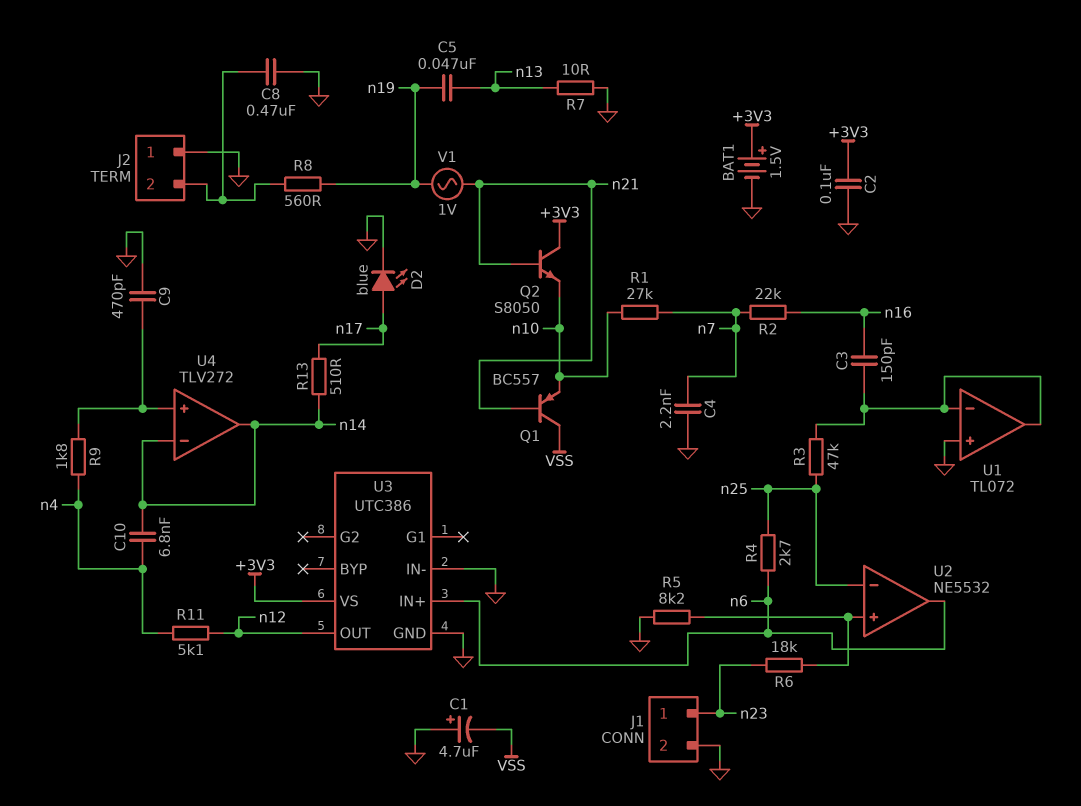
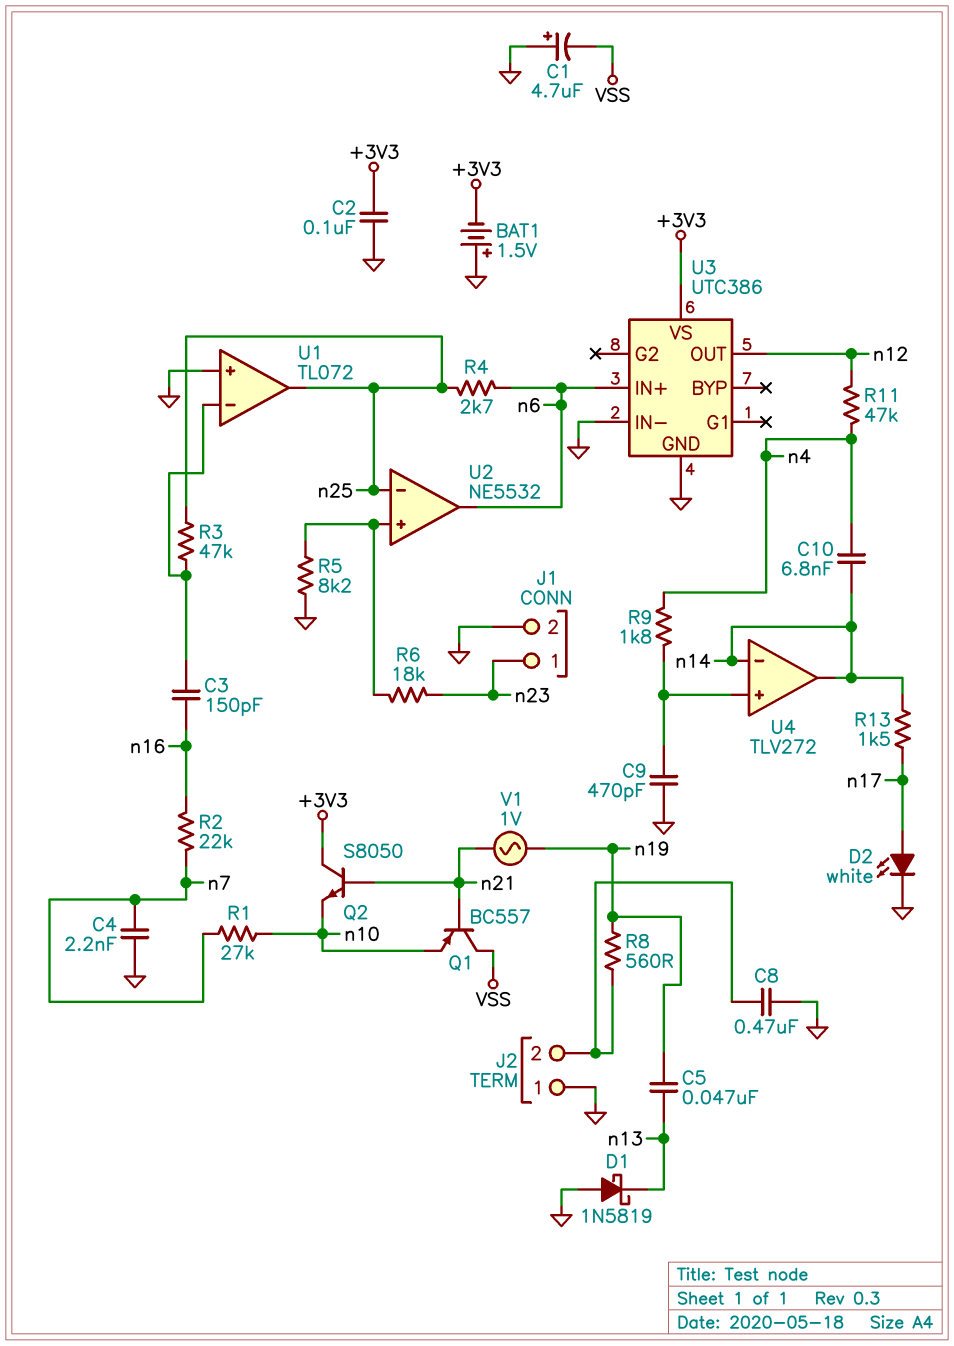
BAT1: 1.5V (plus +3V3, minus GND) -> 1.5V (plus GND, minus +3V3)
D1: none -> schottky 1N5819 (A GND, K n13)
D2: LED blue (A n17, K GND) -> LED white (A n17, K GND)
R7: 10 (GND, n13) -> none
R11: 5.1k (n4, n12) -> 47k (n4, n12)
R13: 510 (n14, n17) -> 1.5k (n14, n17)
U1 pin out: U1/in- -> n25

